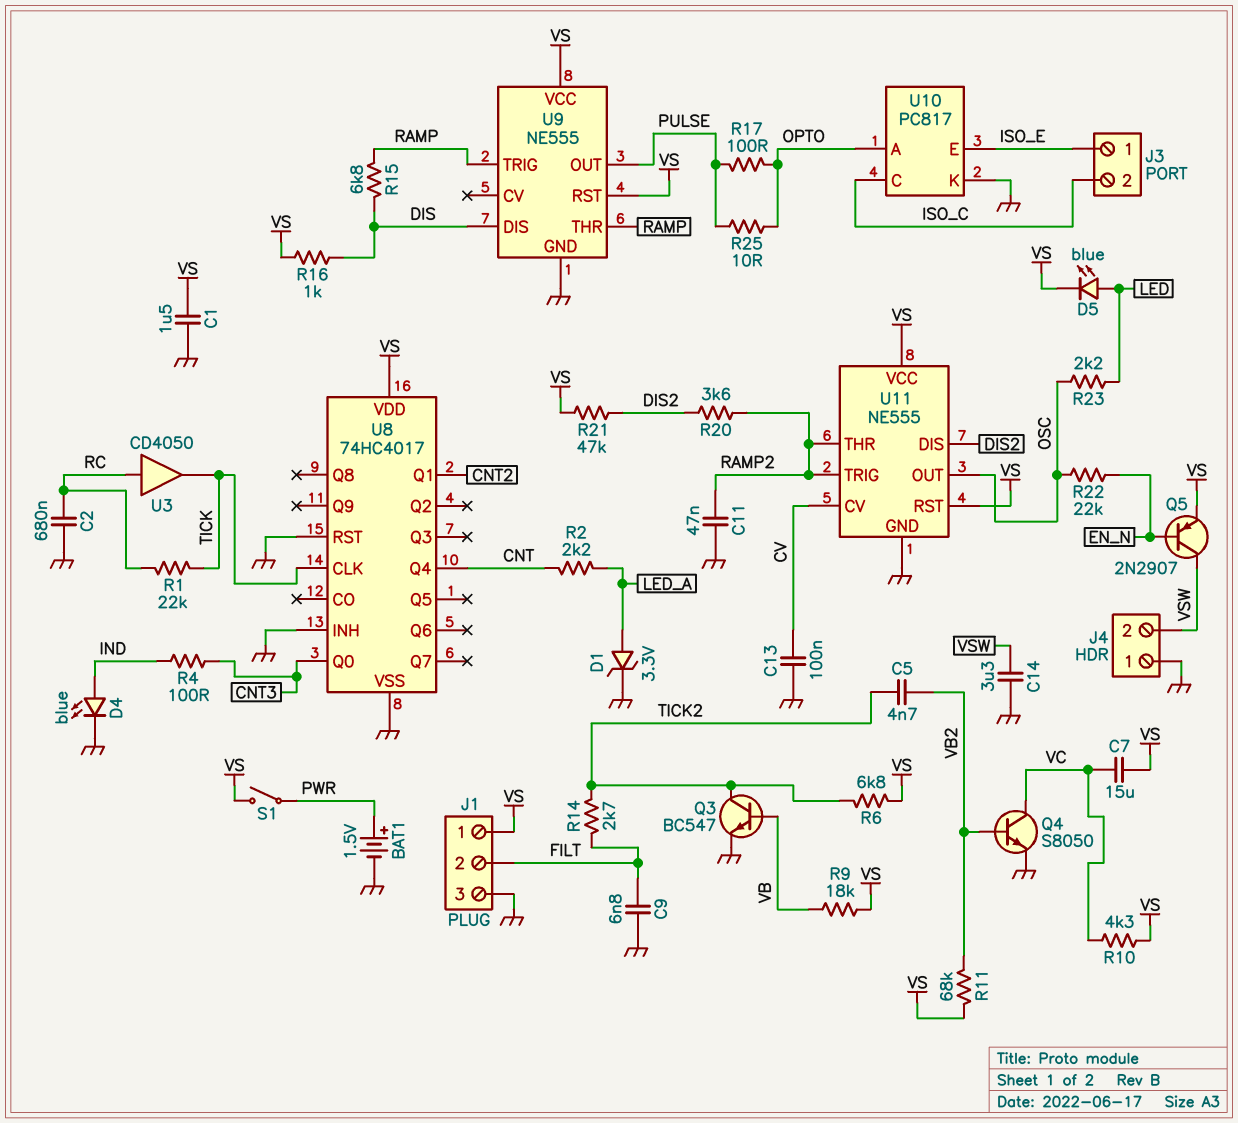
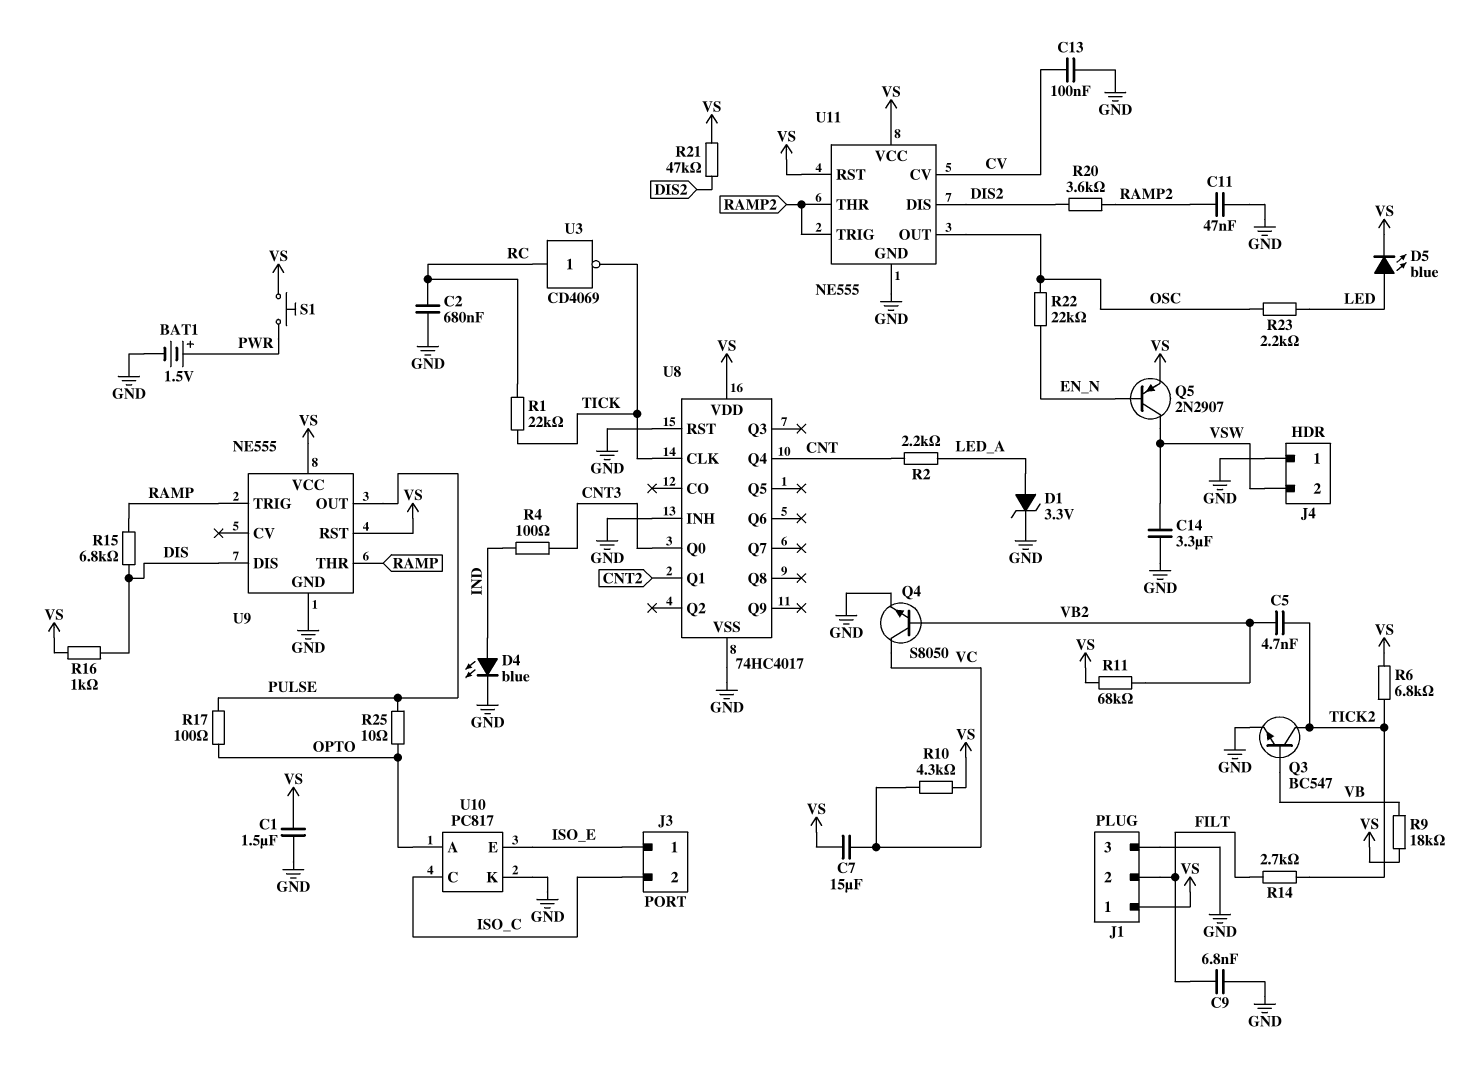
S1: switch (PWR, VS) -> button (PWR, VS)
U3: buffer CD4050 (in RC, out TICK) -> NOT CD4069 (in RC, out TICK)

